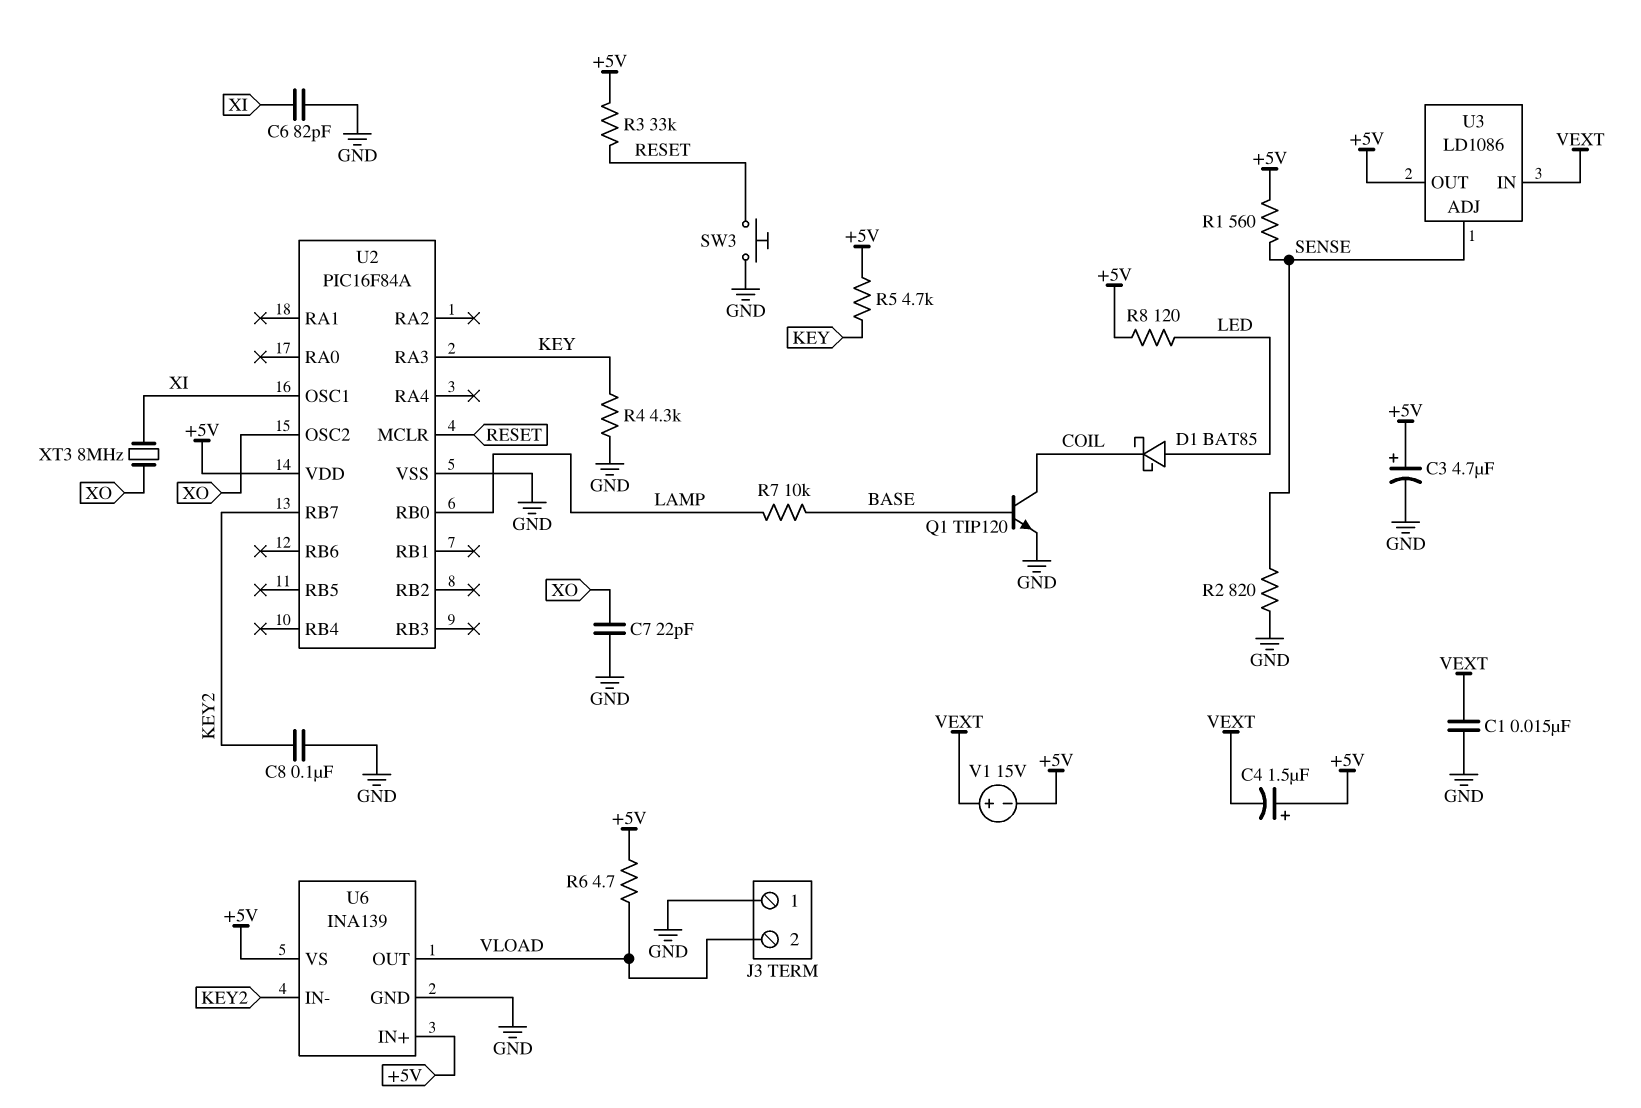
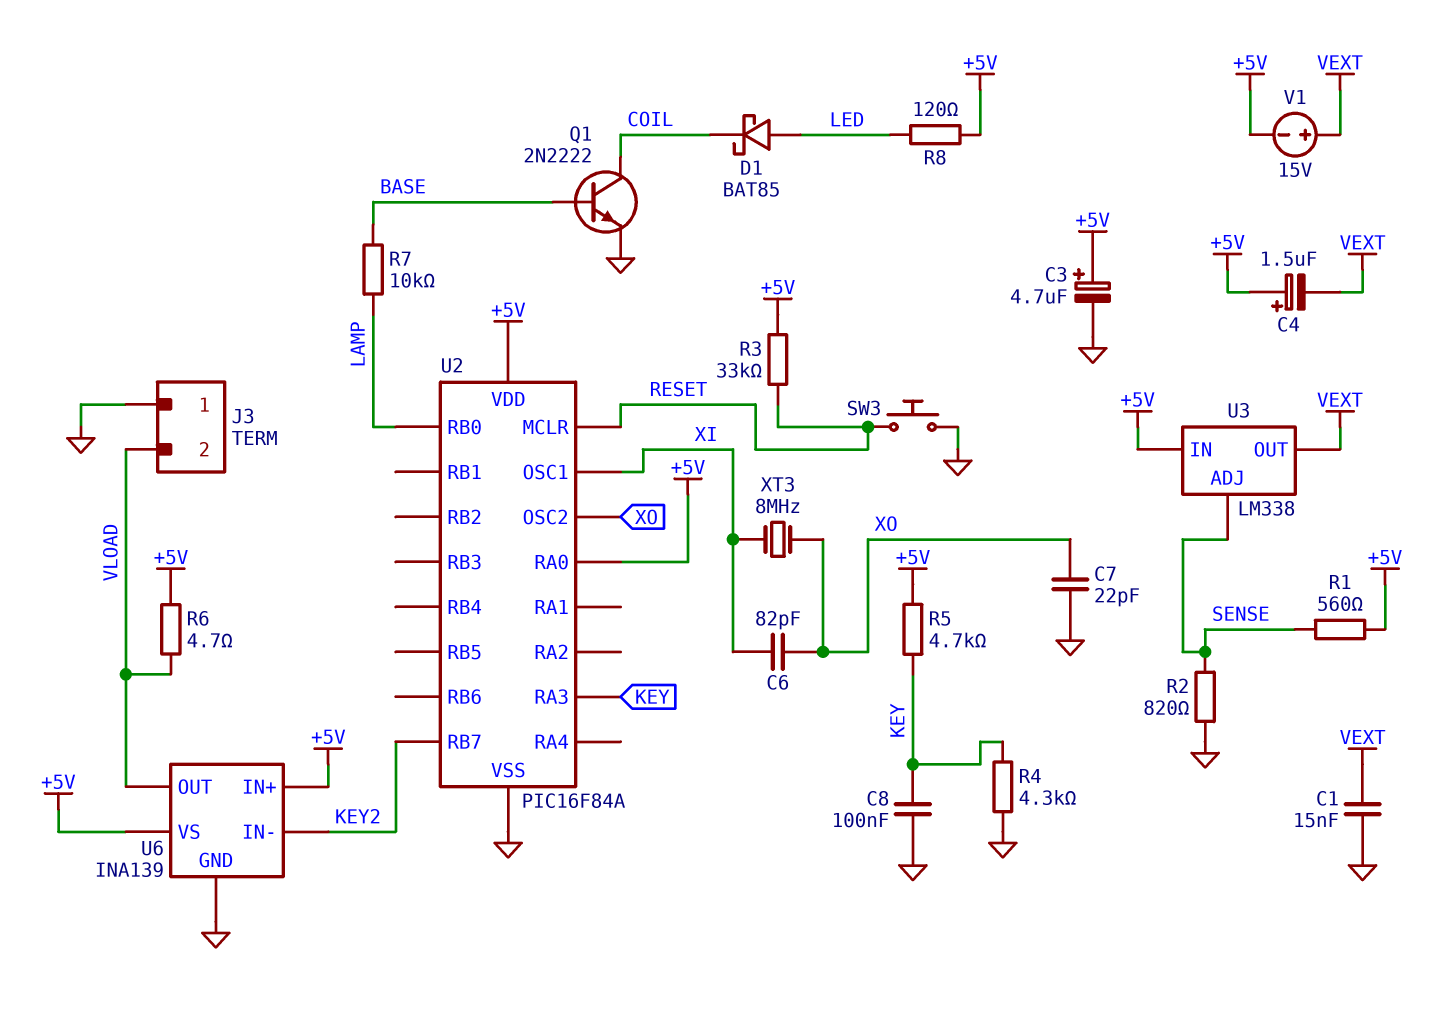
C6: 82pF (GND, XI) -> 82pF (XI, XO)
C8: 100nF (GND, KEY2) -> 100nF (GND, KEY)
Q1: NPN TIP120 (B BASE, C COIL, E GND) -> NPN 2N2222 (B BASE, C COIL, E GND)
U2 pin RA0: none -> +5V
U3: LD1086 -> LM338
U3 pin IN: VEXT -> +5V
U3 pin OUT: +5V -> VEXT

